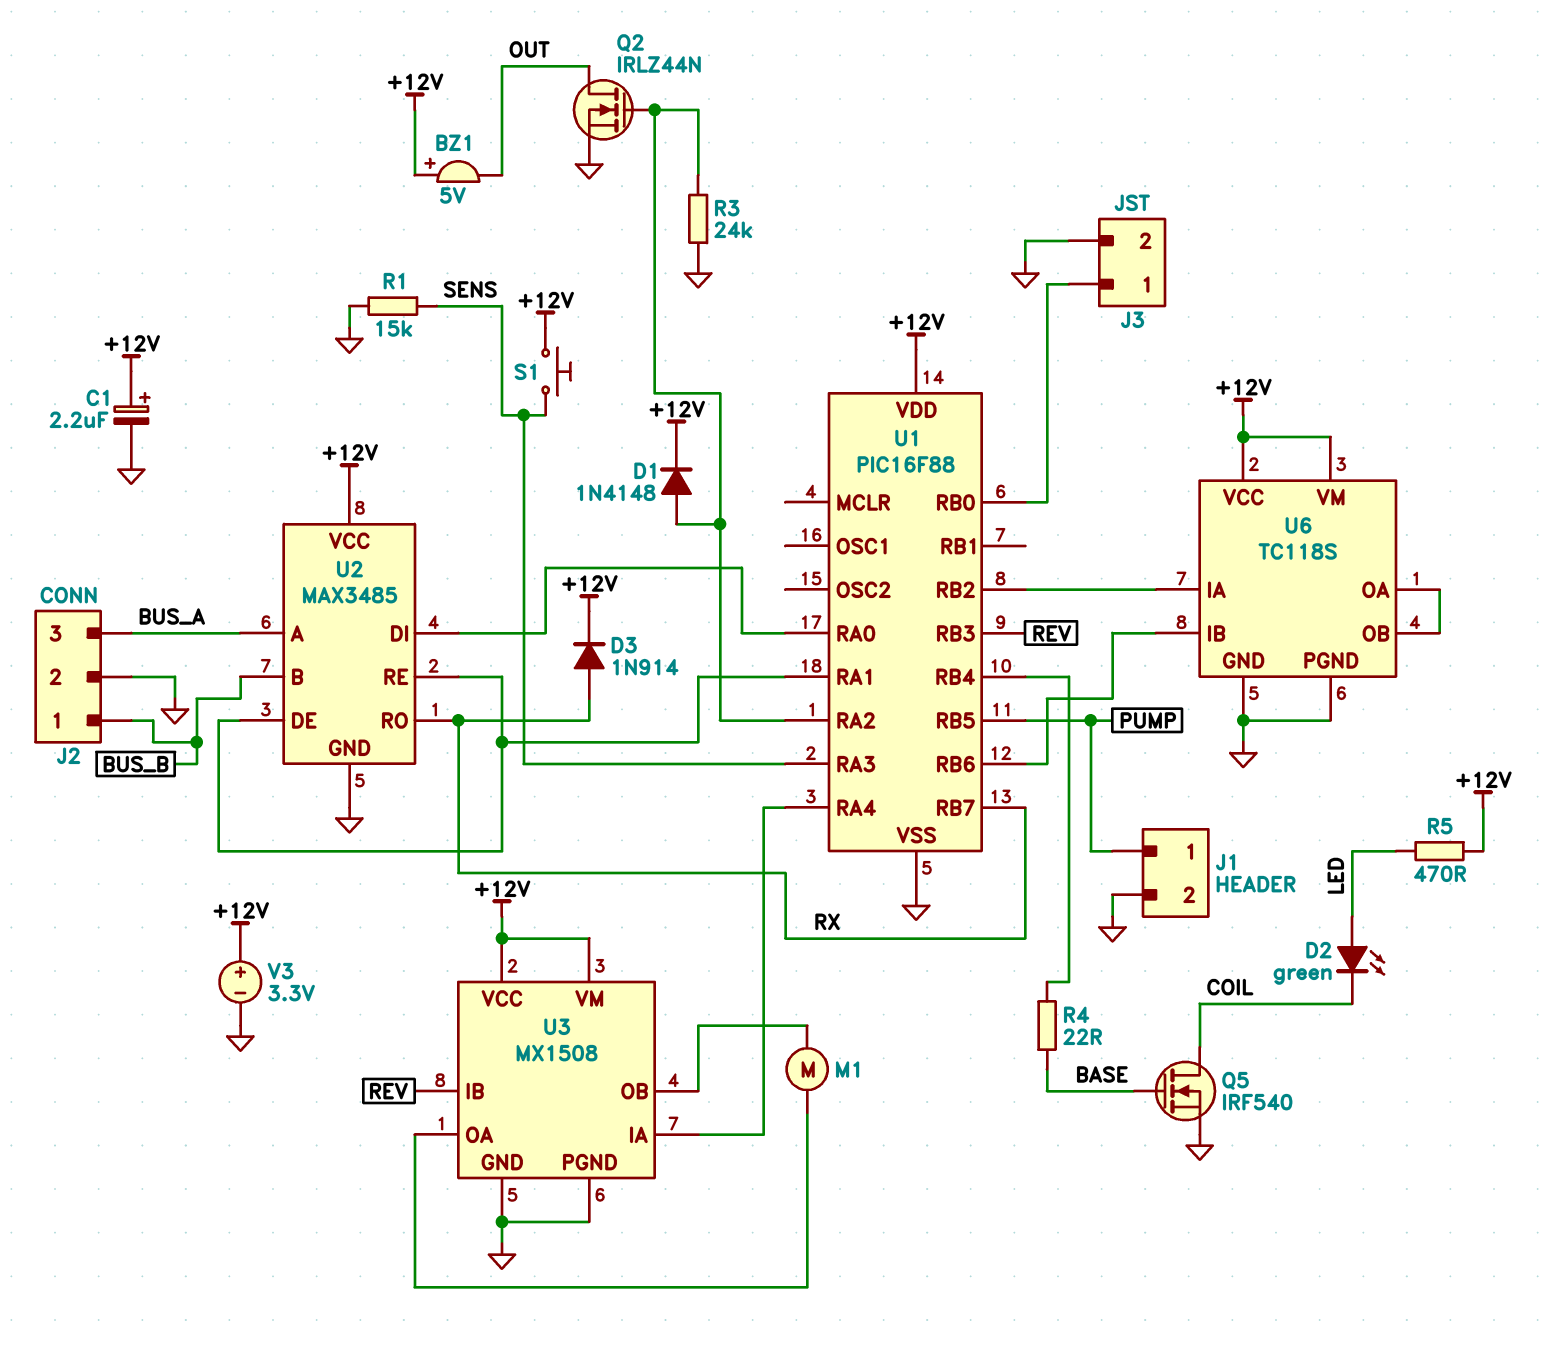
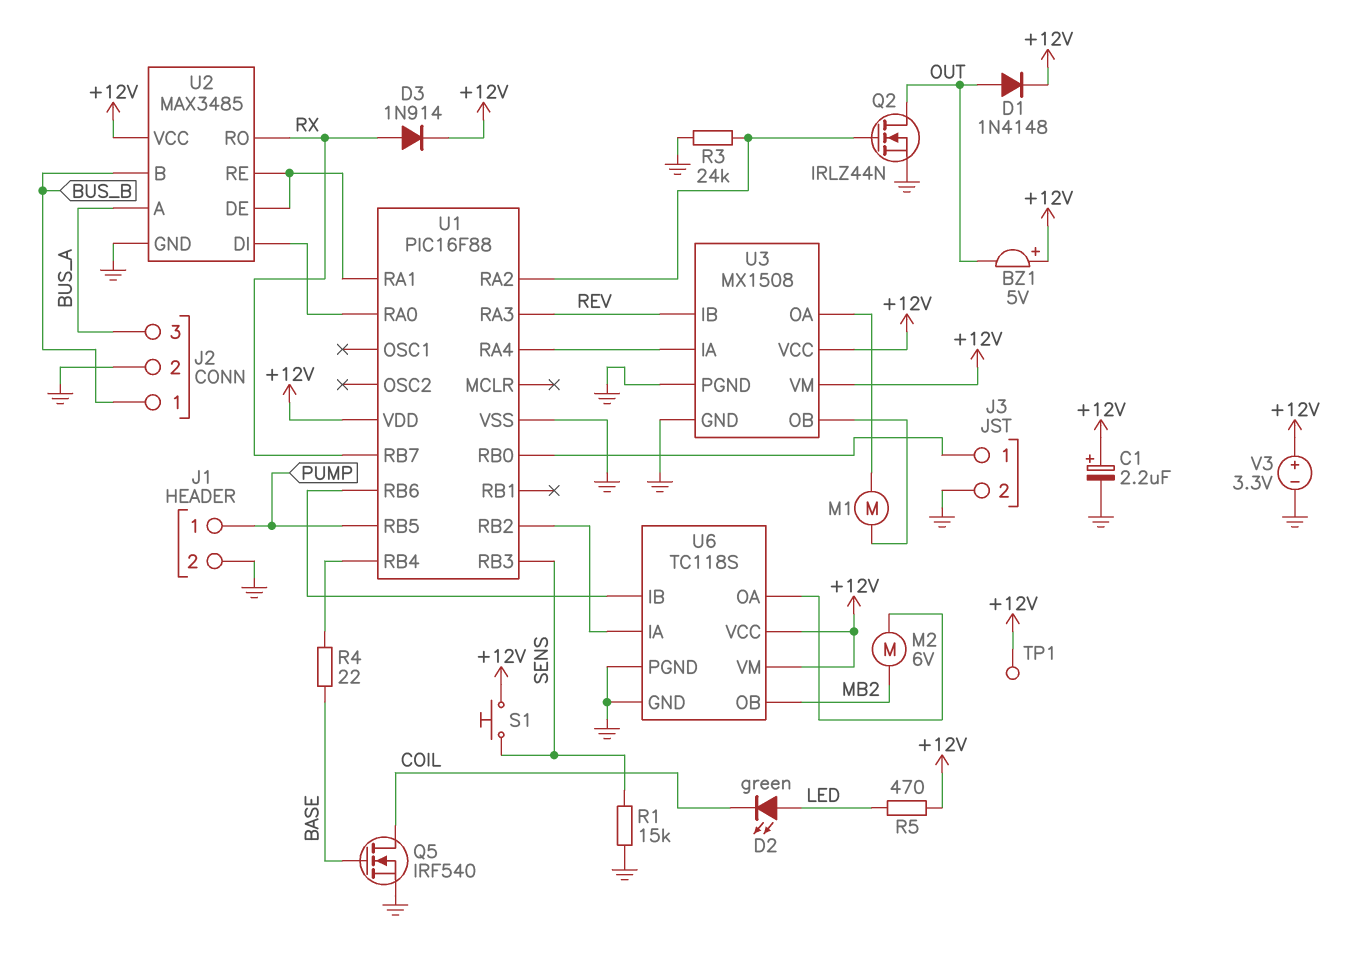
D1: diode 1N4148 (A U1/RA2, K +12V) -> diode 1N4148 (A OUT, K +12V)
M2: none -> motor 6V (MB2, U6/OA)
TP1: none -> test point (+12V)
U1 pin RA3: SENS -> REV
U1 pin RB3: REV -> SENS
U6 pin OB: U6/OA -> MB2

